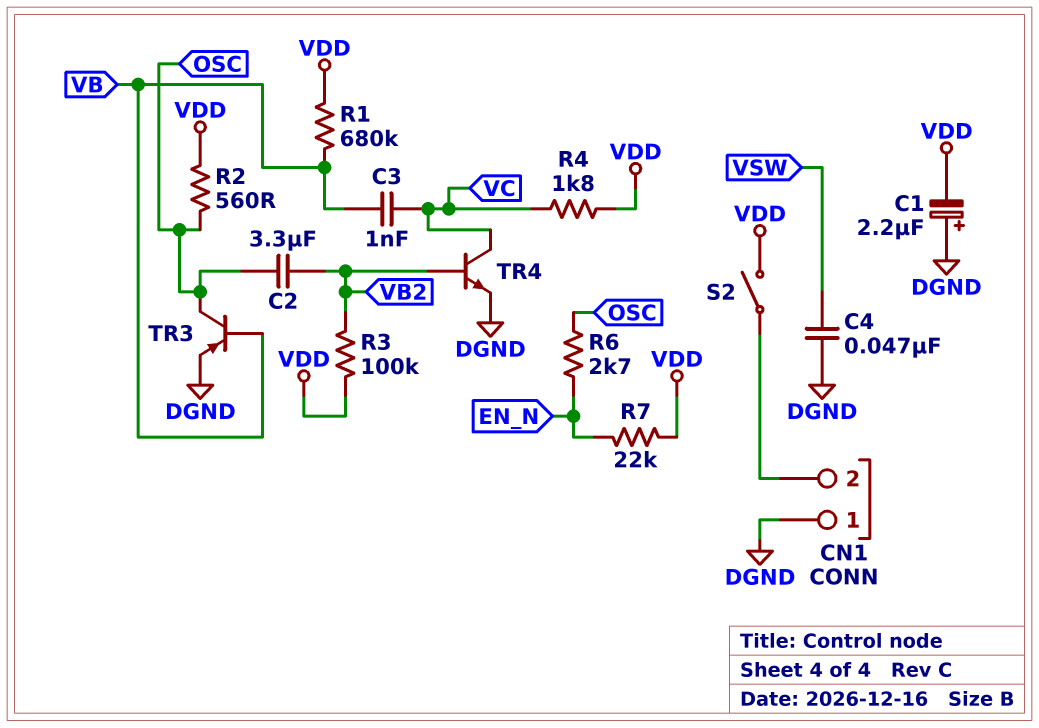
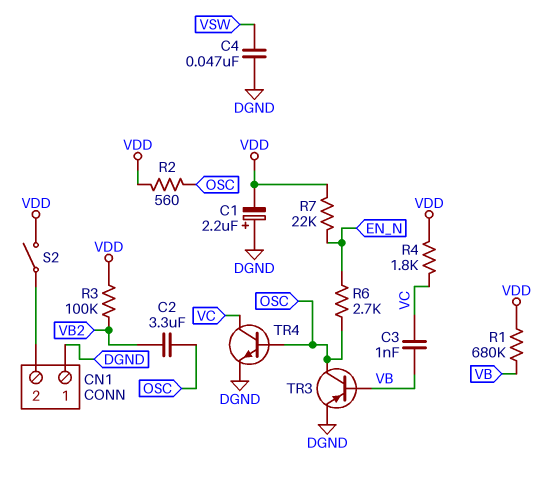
TR4: NPN (B VB2, C VC, E DGND) -> NPN (B OSC, C VC, E DGND)

